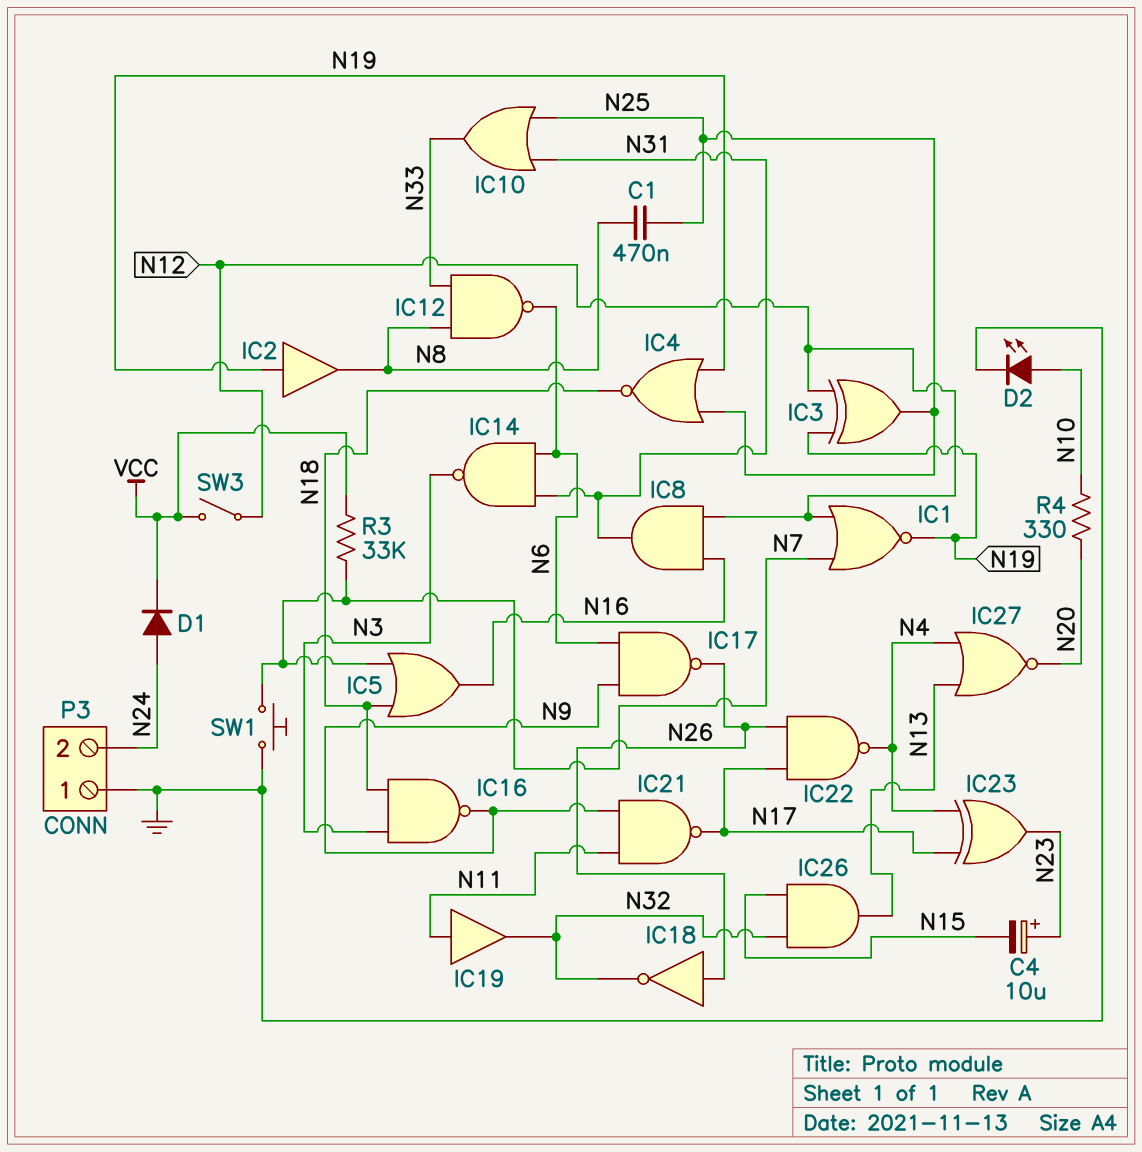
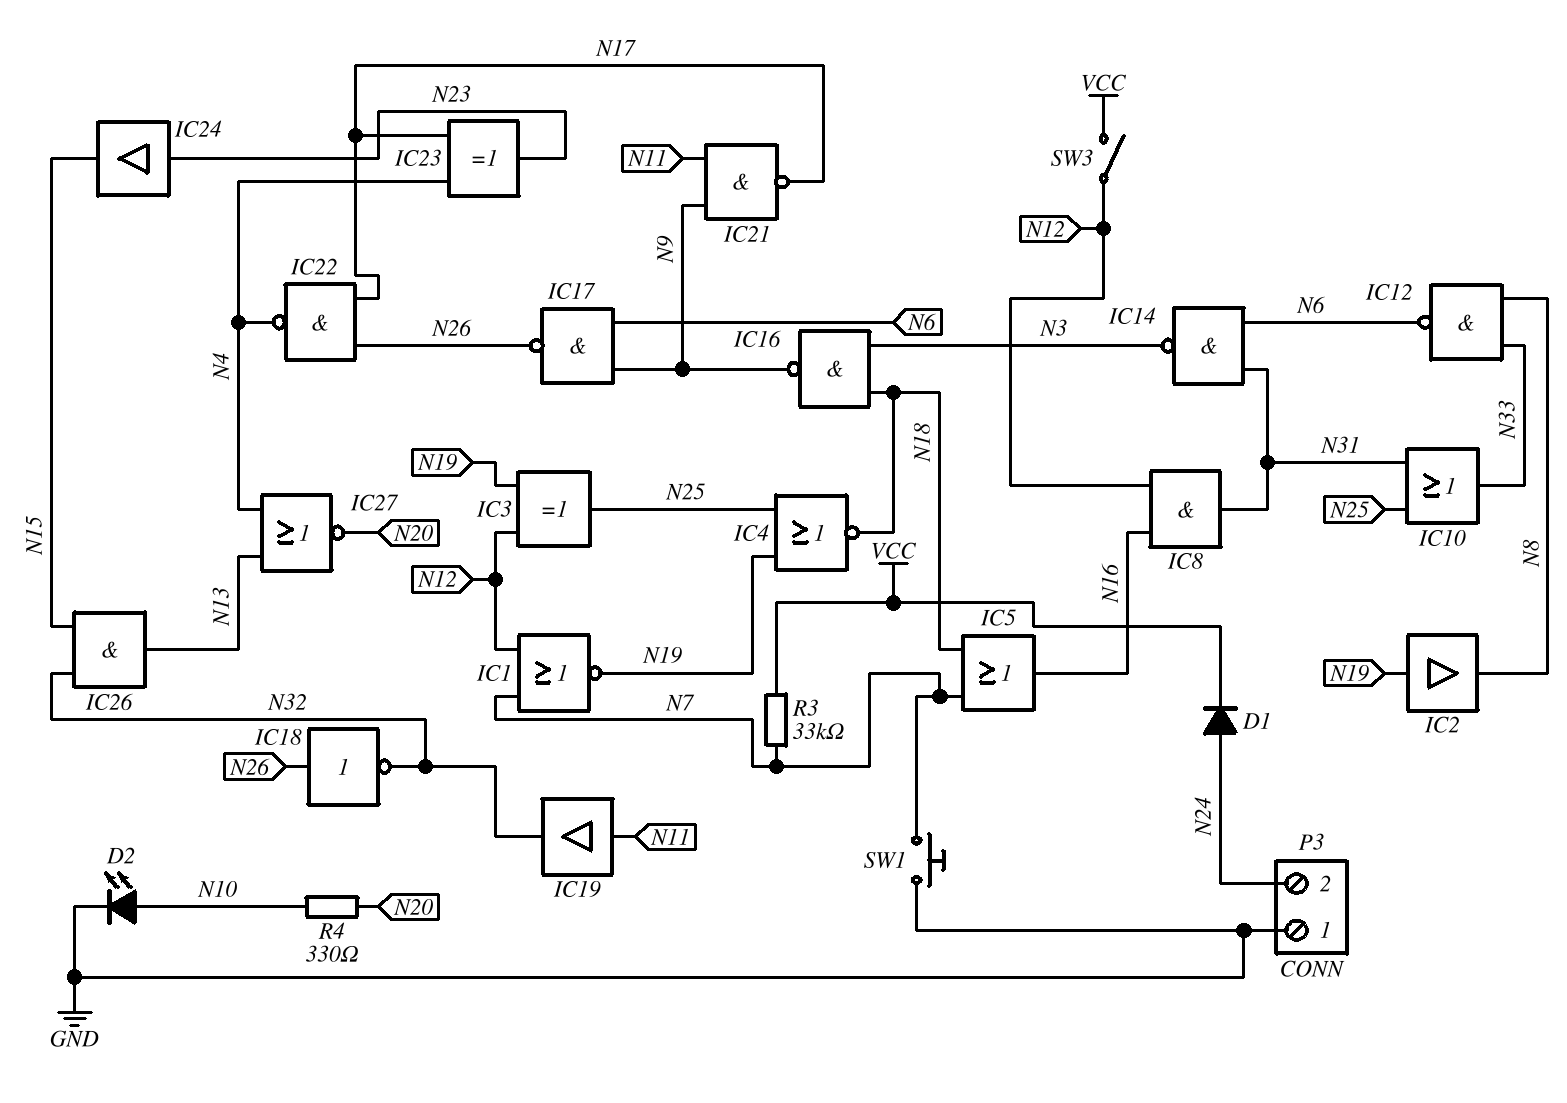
C1: 470nF (N8, N25) -> none
C4: 10uF (plus N23, minus N15) -> none
IC24: none -> buffer (in N23, out N15)

